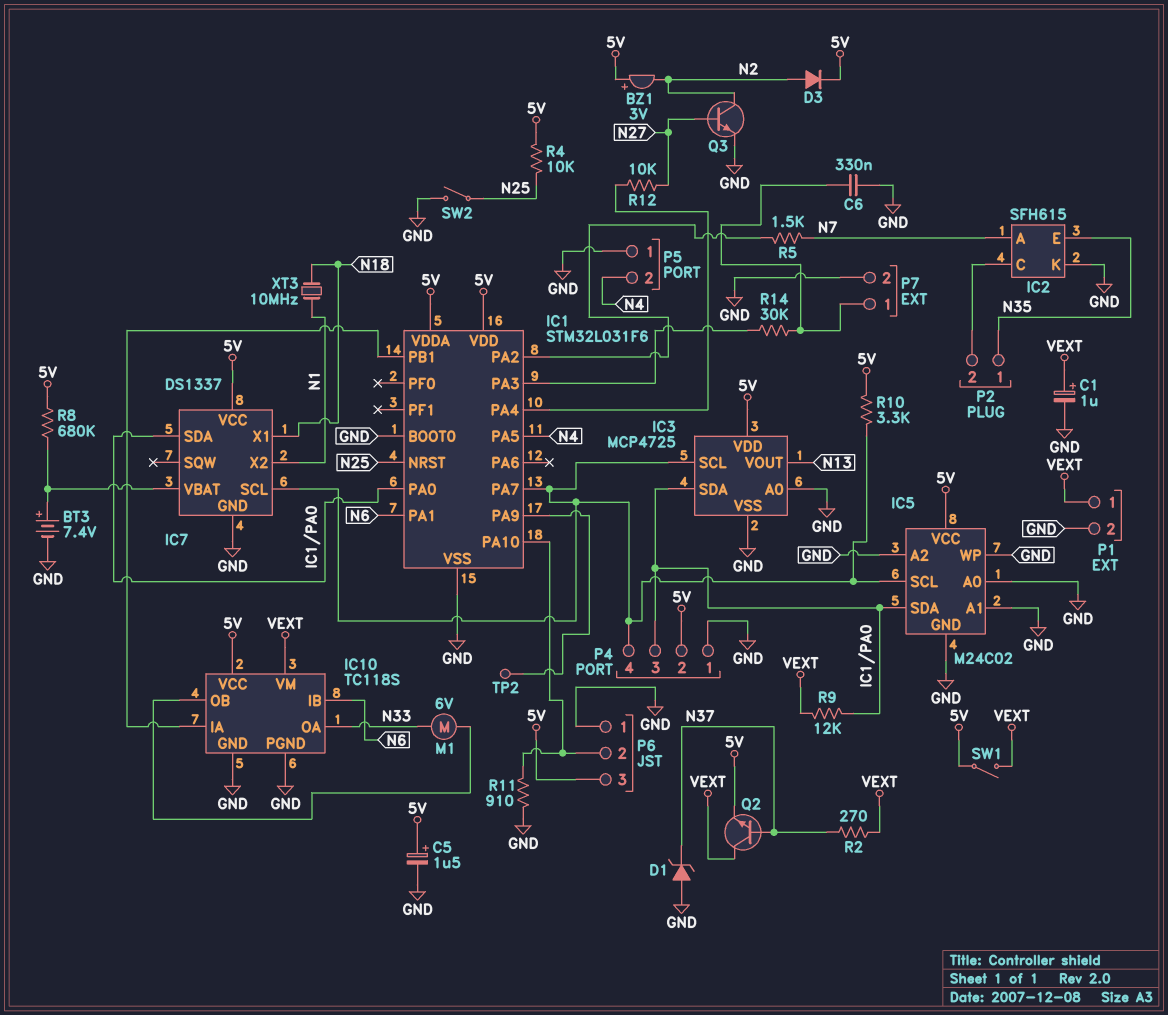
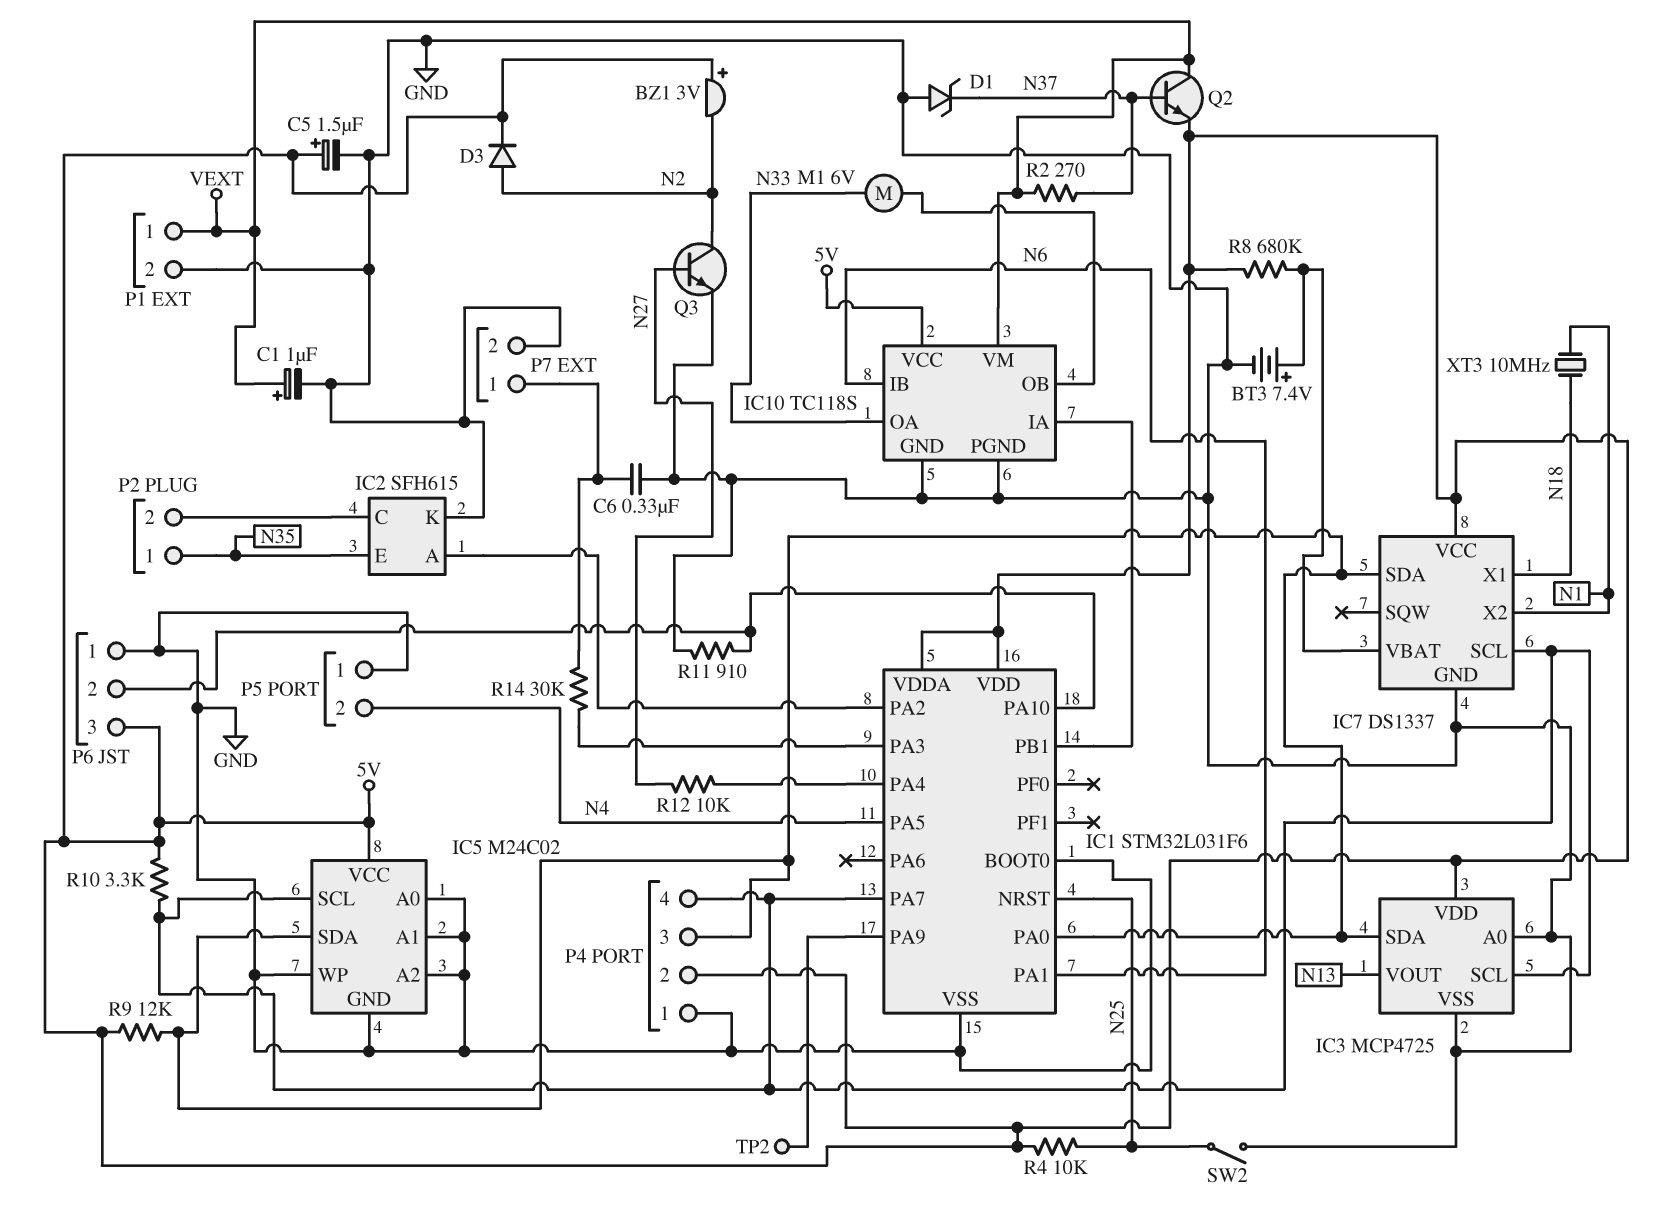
IC2 pin A: N7 -> IC1/PA2
R5: 1.5k (IC1/PA2, N7) -> none
R9: 12k (IC1/PA0, VEXT) -> 12k (5V, IC1/PA0)
SW1: switch (5V, VEXT) -> none

